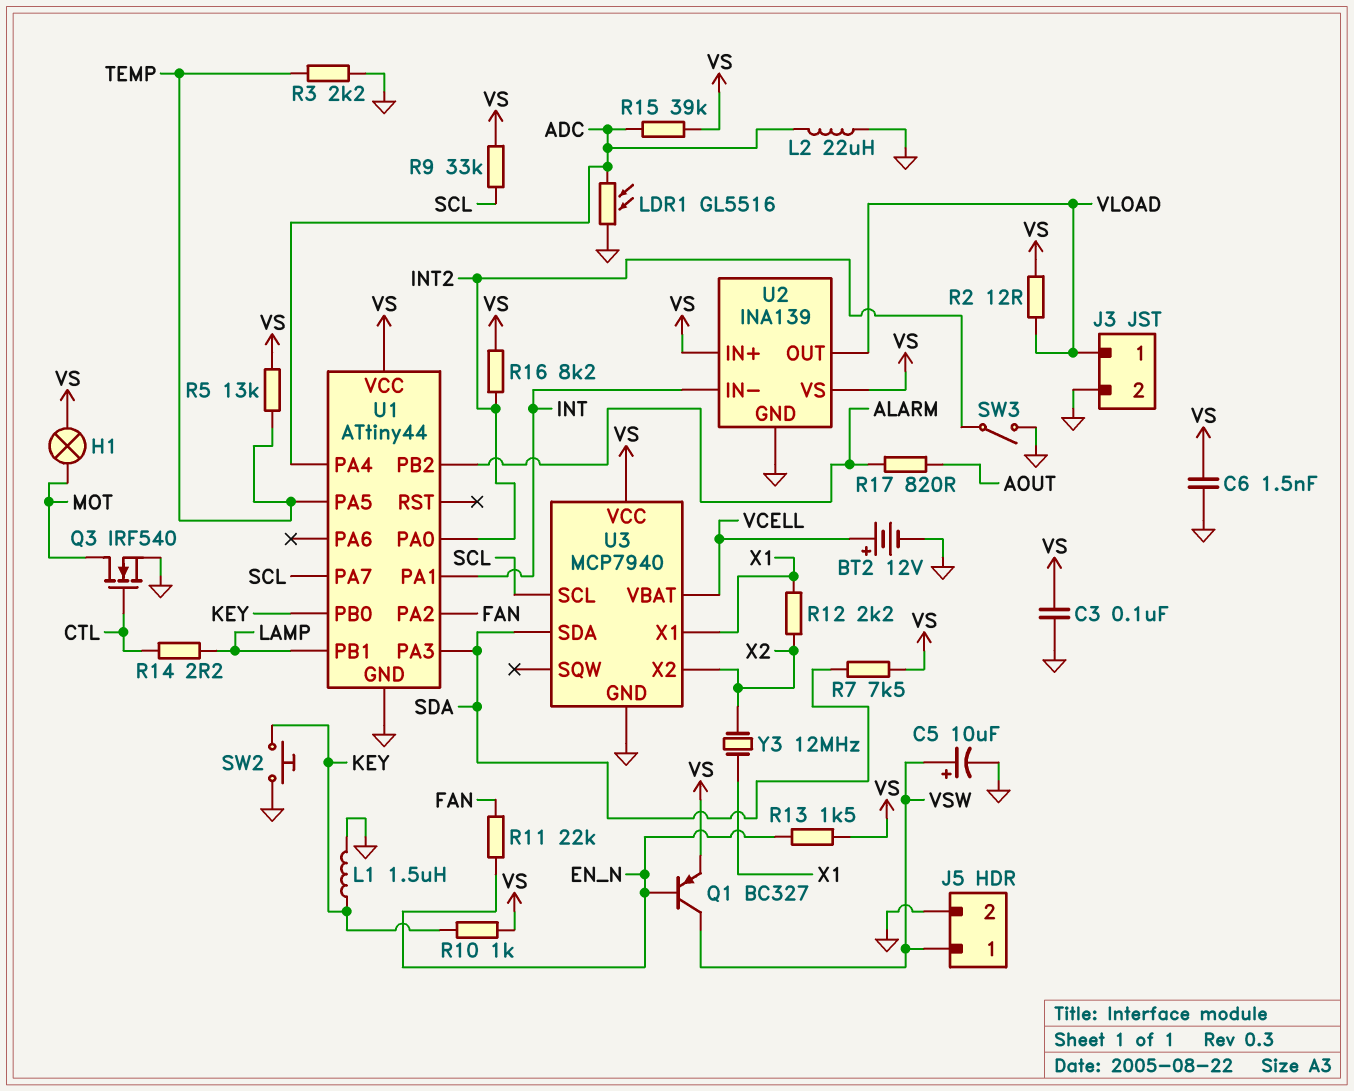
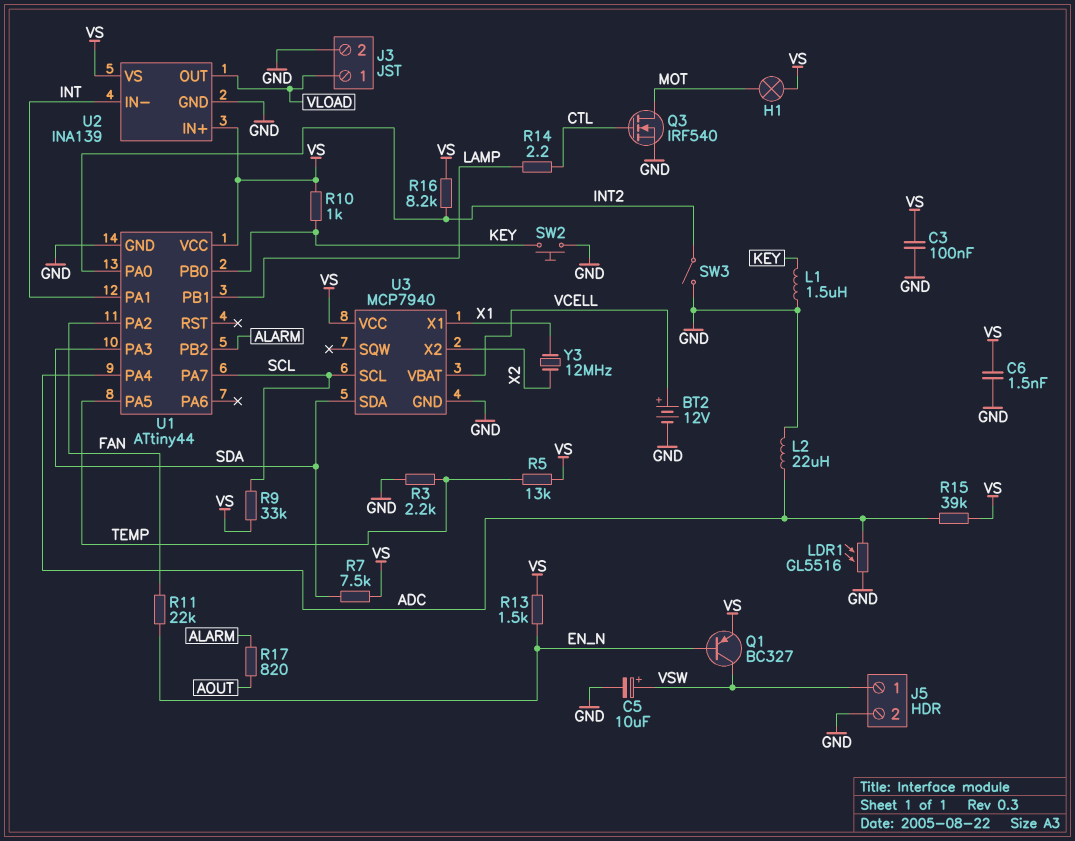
R2: 12 (VLOAD, VS) -> none
R12: 2.2k (X1, X2) -> none

